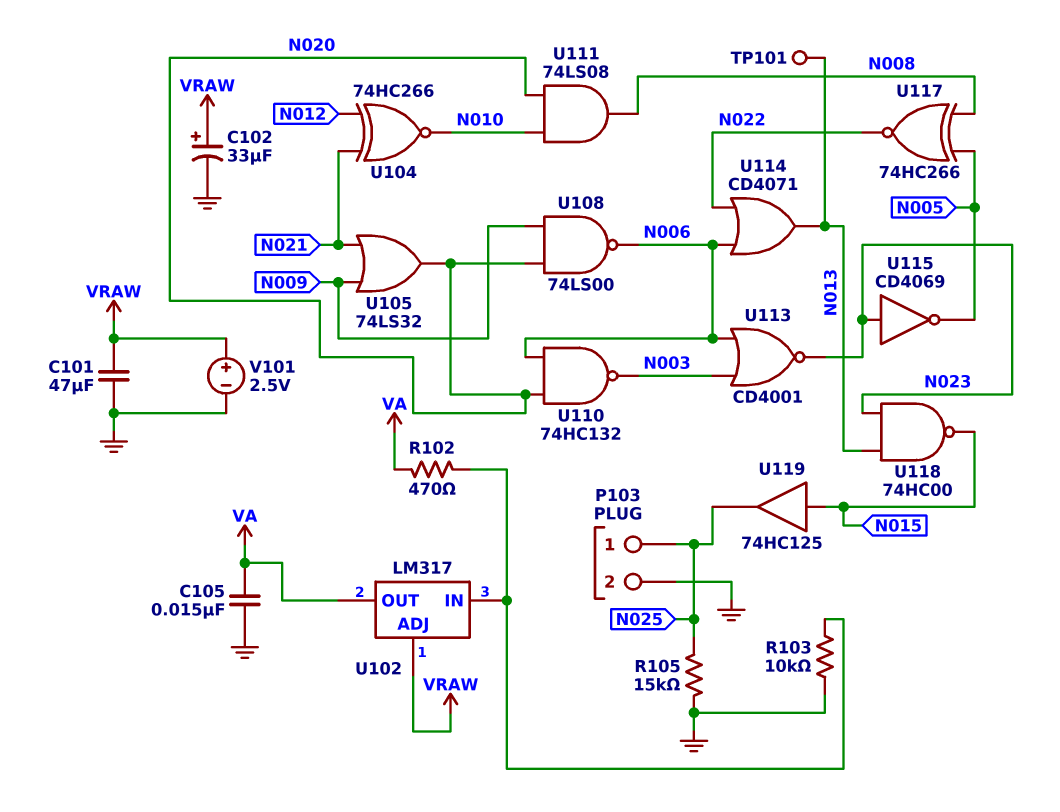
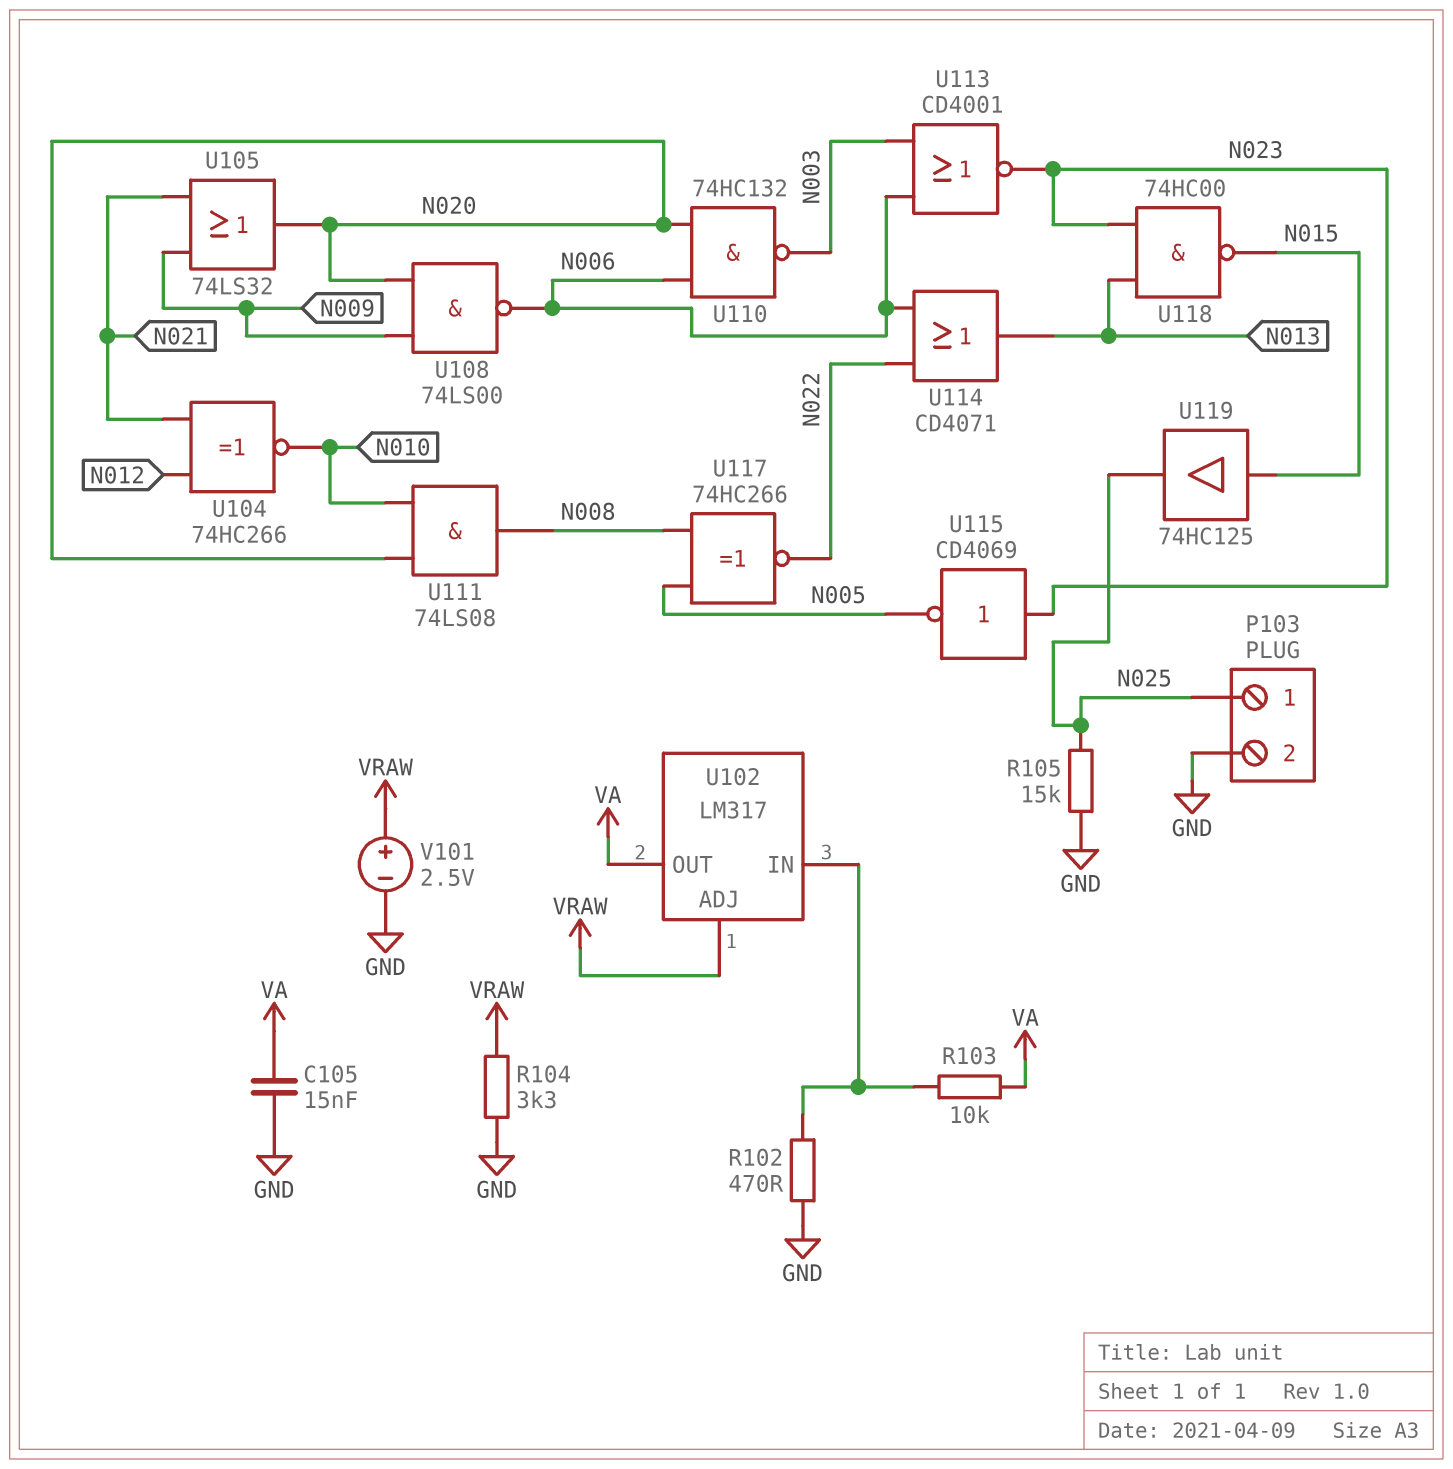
C101: 47uF (GND, VRAW) -> none
C102: 33uF (plus VRAW, minus GND) -> none
R102: 470 (U102/IN, VA) -> 470 (GND, U102/IN)
R103: 10k (GND, U102/IN) -> 10k (U102/IN, VA)
R104: none -> 3.3k (GND, VRAW)
TP101: test point (N013) -> none

